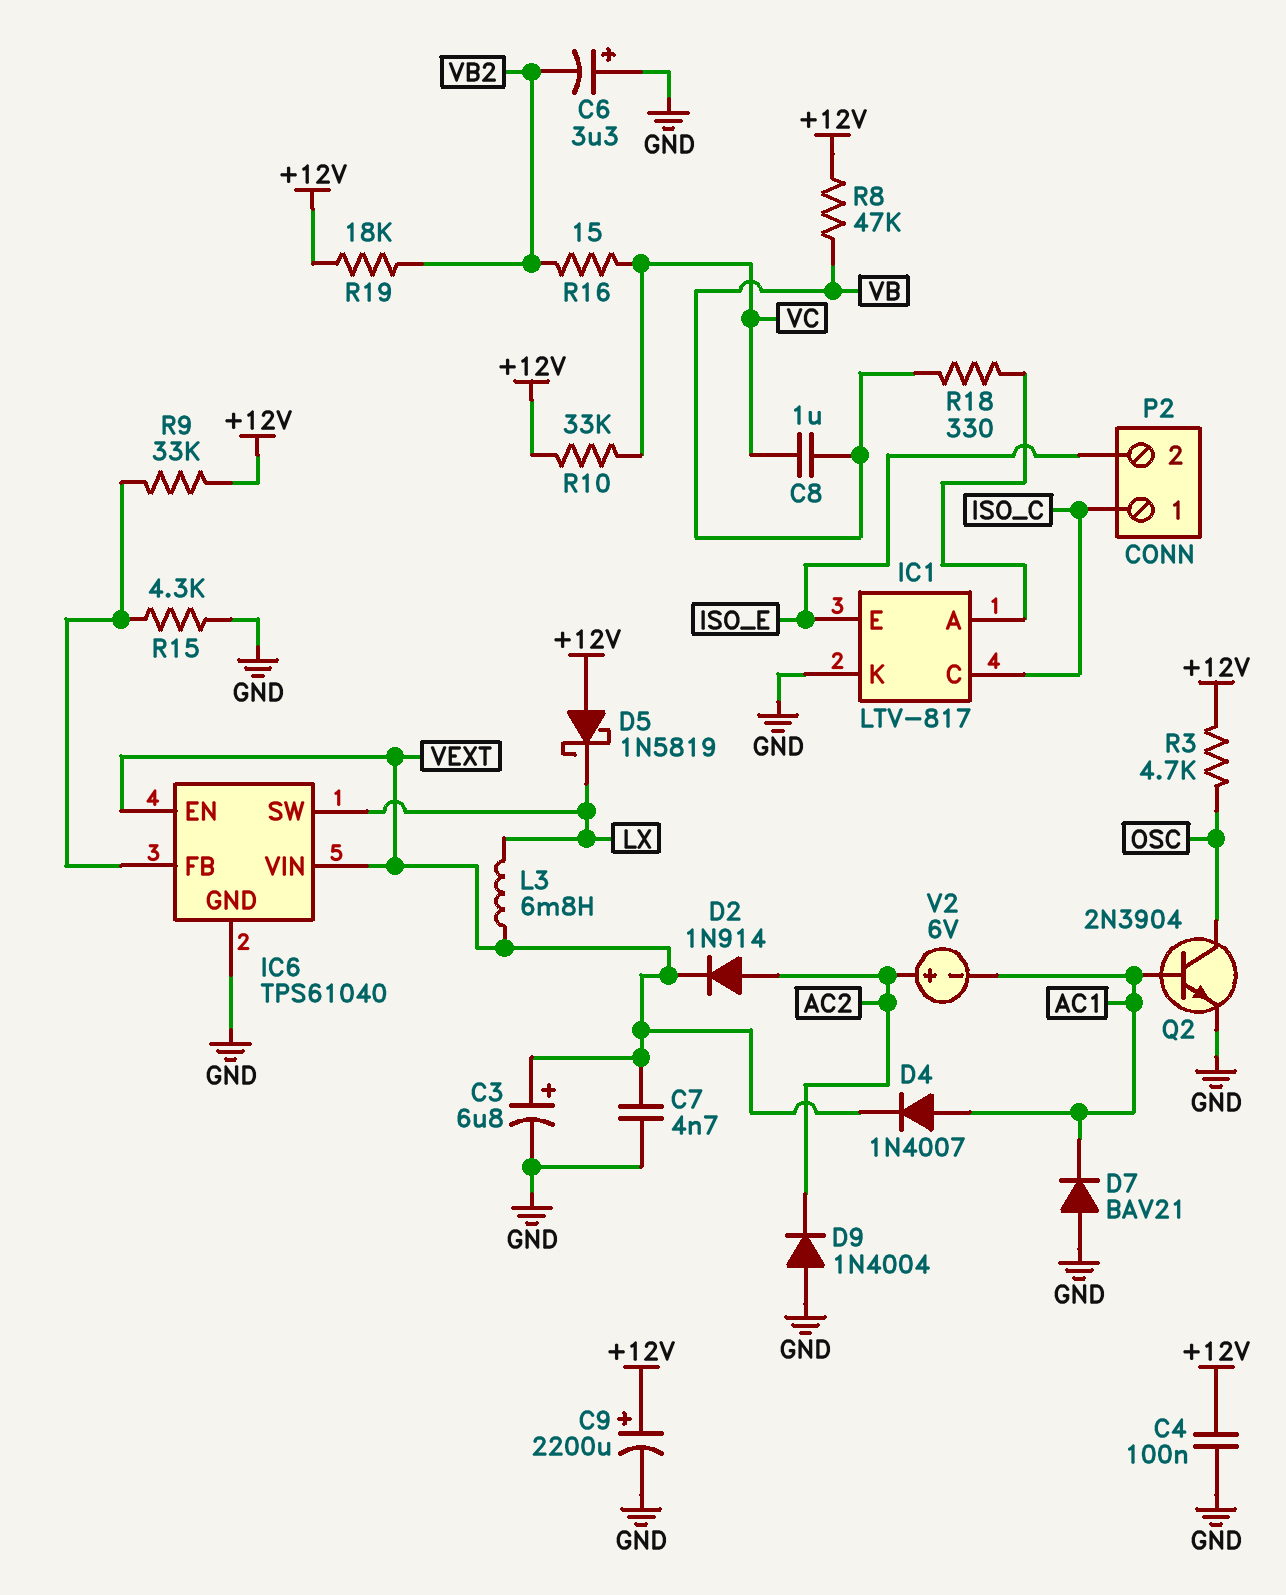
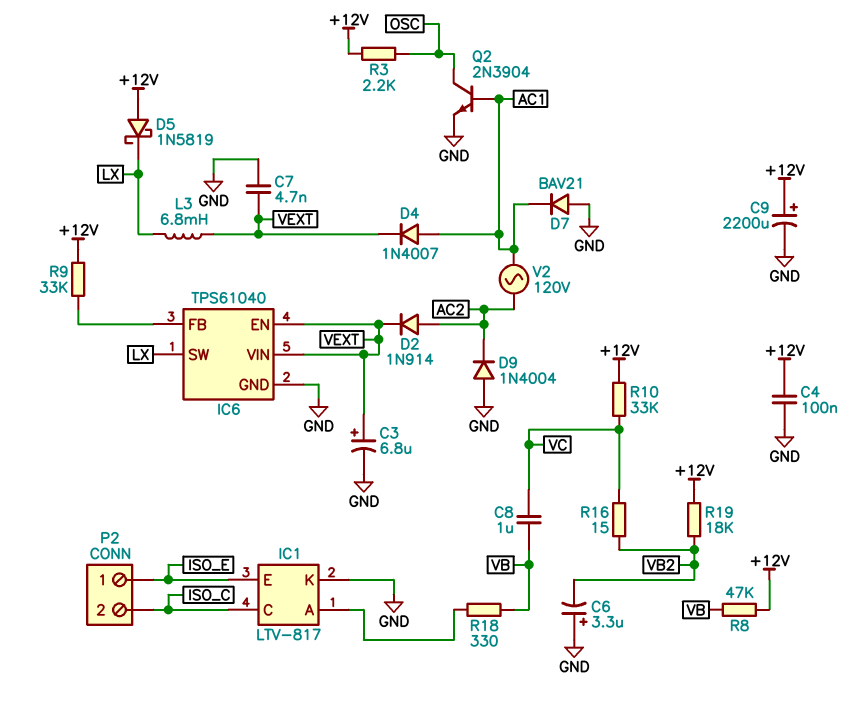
P2 pin 1: ISO_C -> ISO_E
P2 pin 2: ISO_E -> ISO_C
R3: 4.7k (+12V, OSC) -> 2.2k (+12V, OSC)
R15: 4.3k (GND, IC6/FB) -> none
V2: 6V (plus AC2, minus AC1) -> AC 120V (AC1, AC2)

